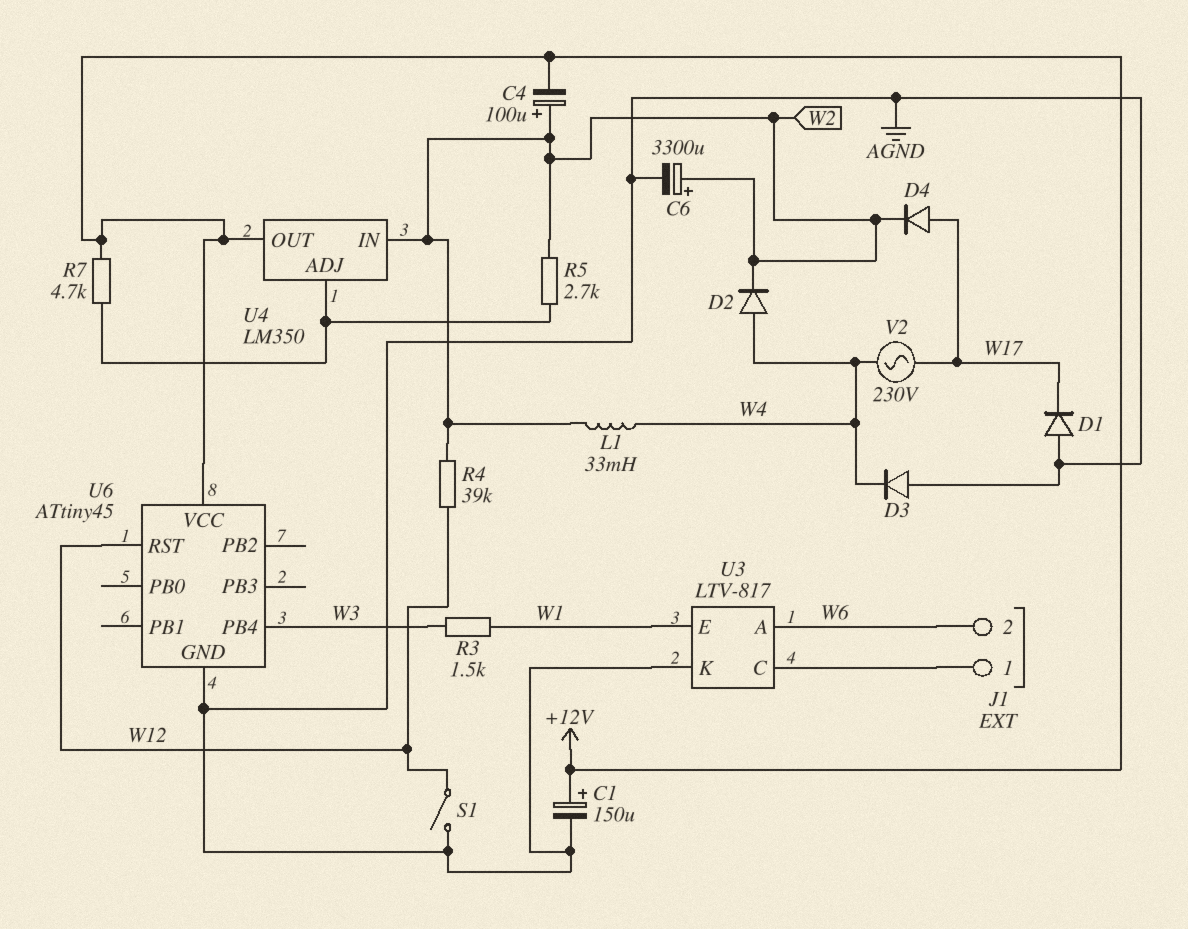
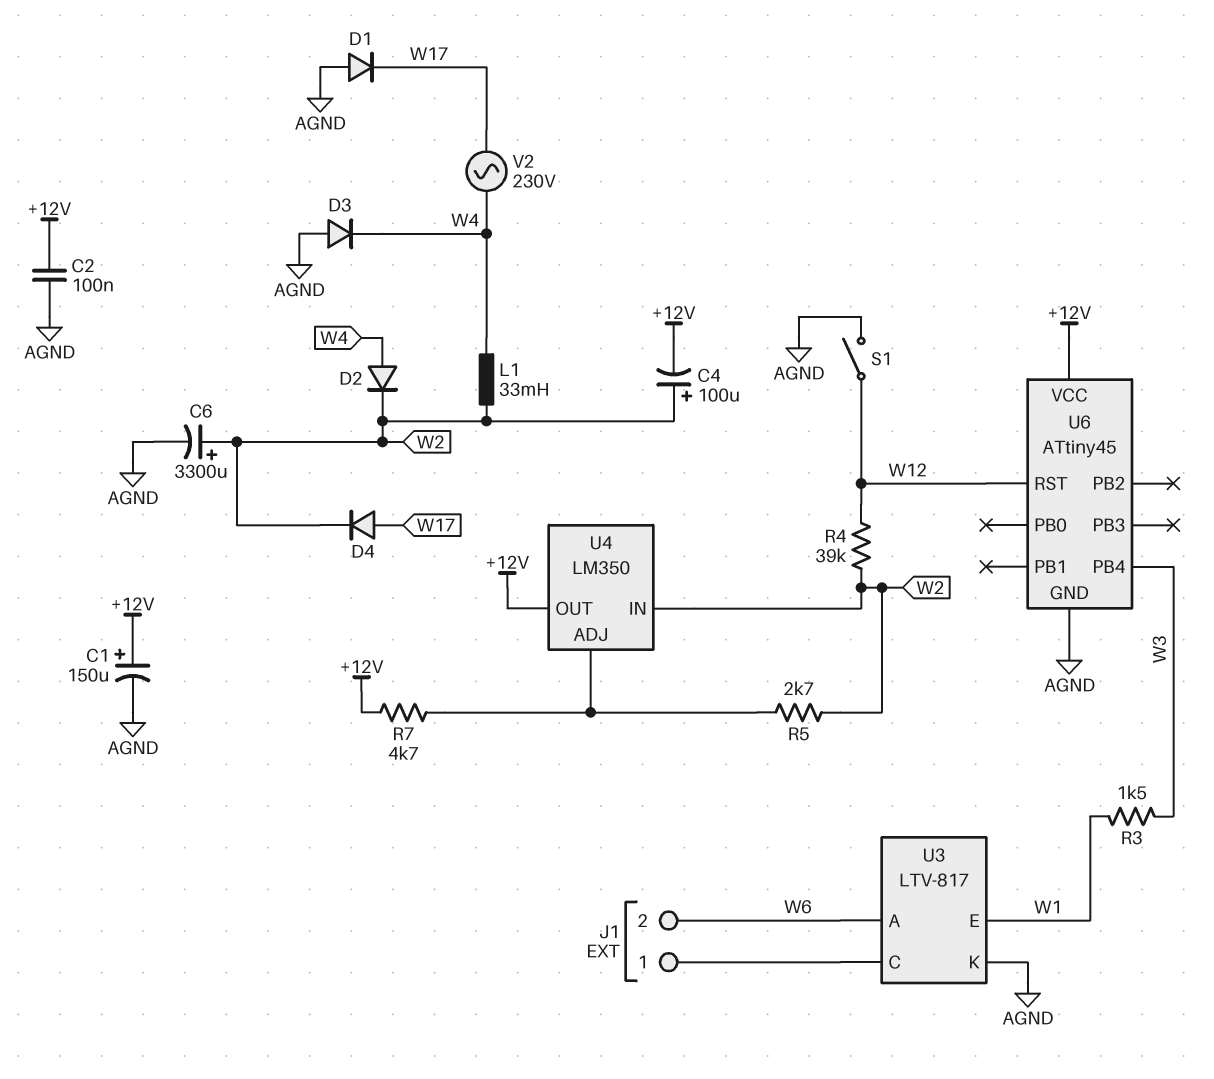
C2: none -> 100nF (+12V, AGND)

